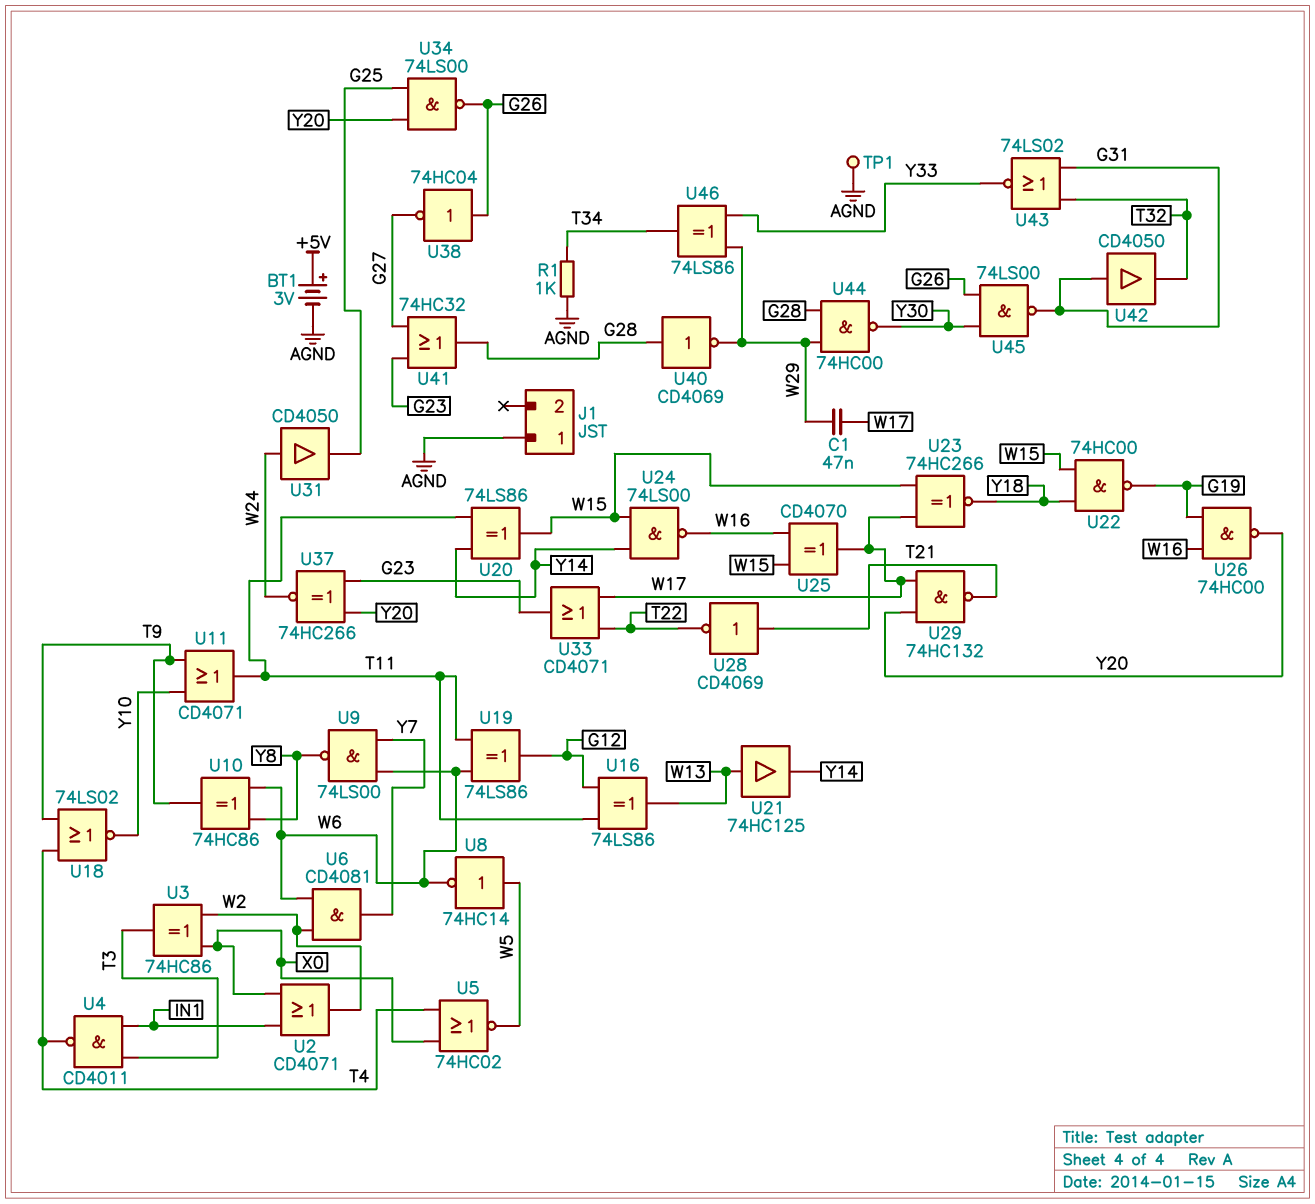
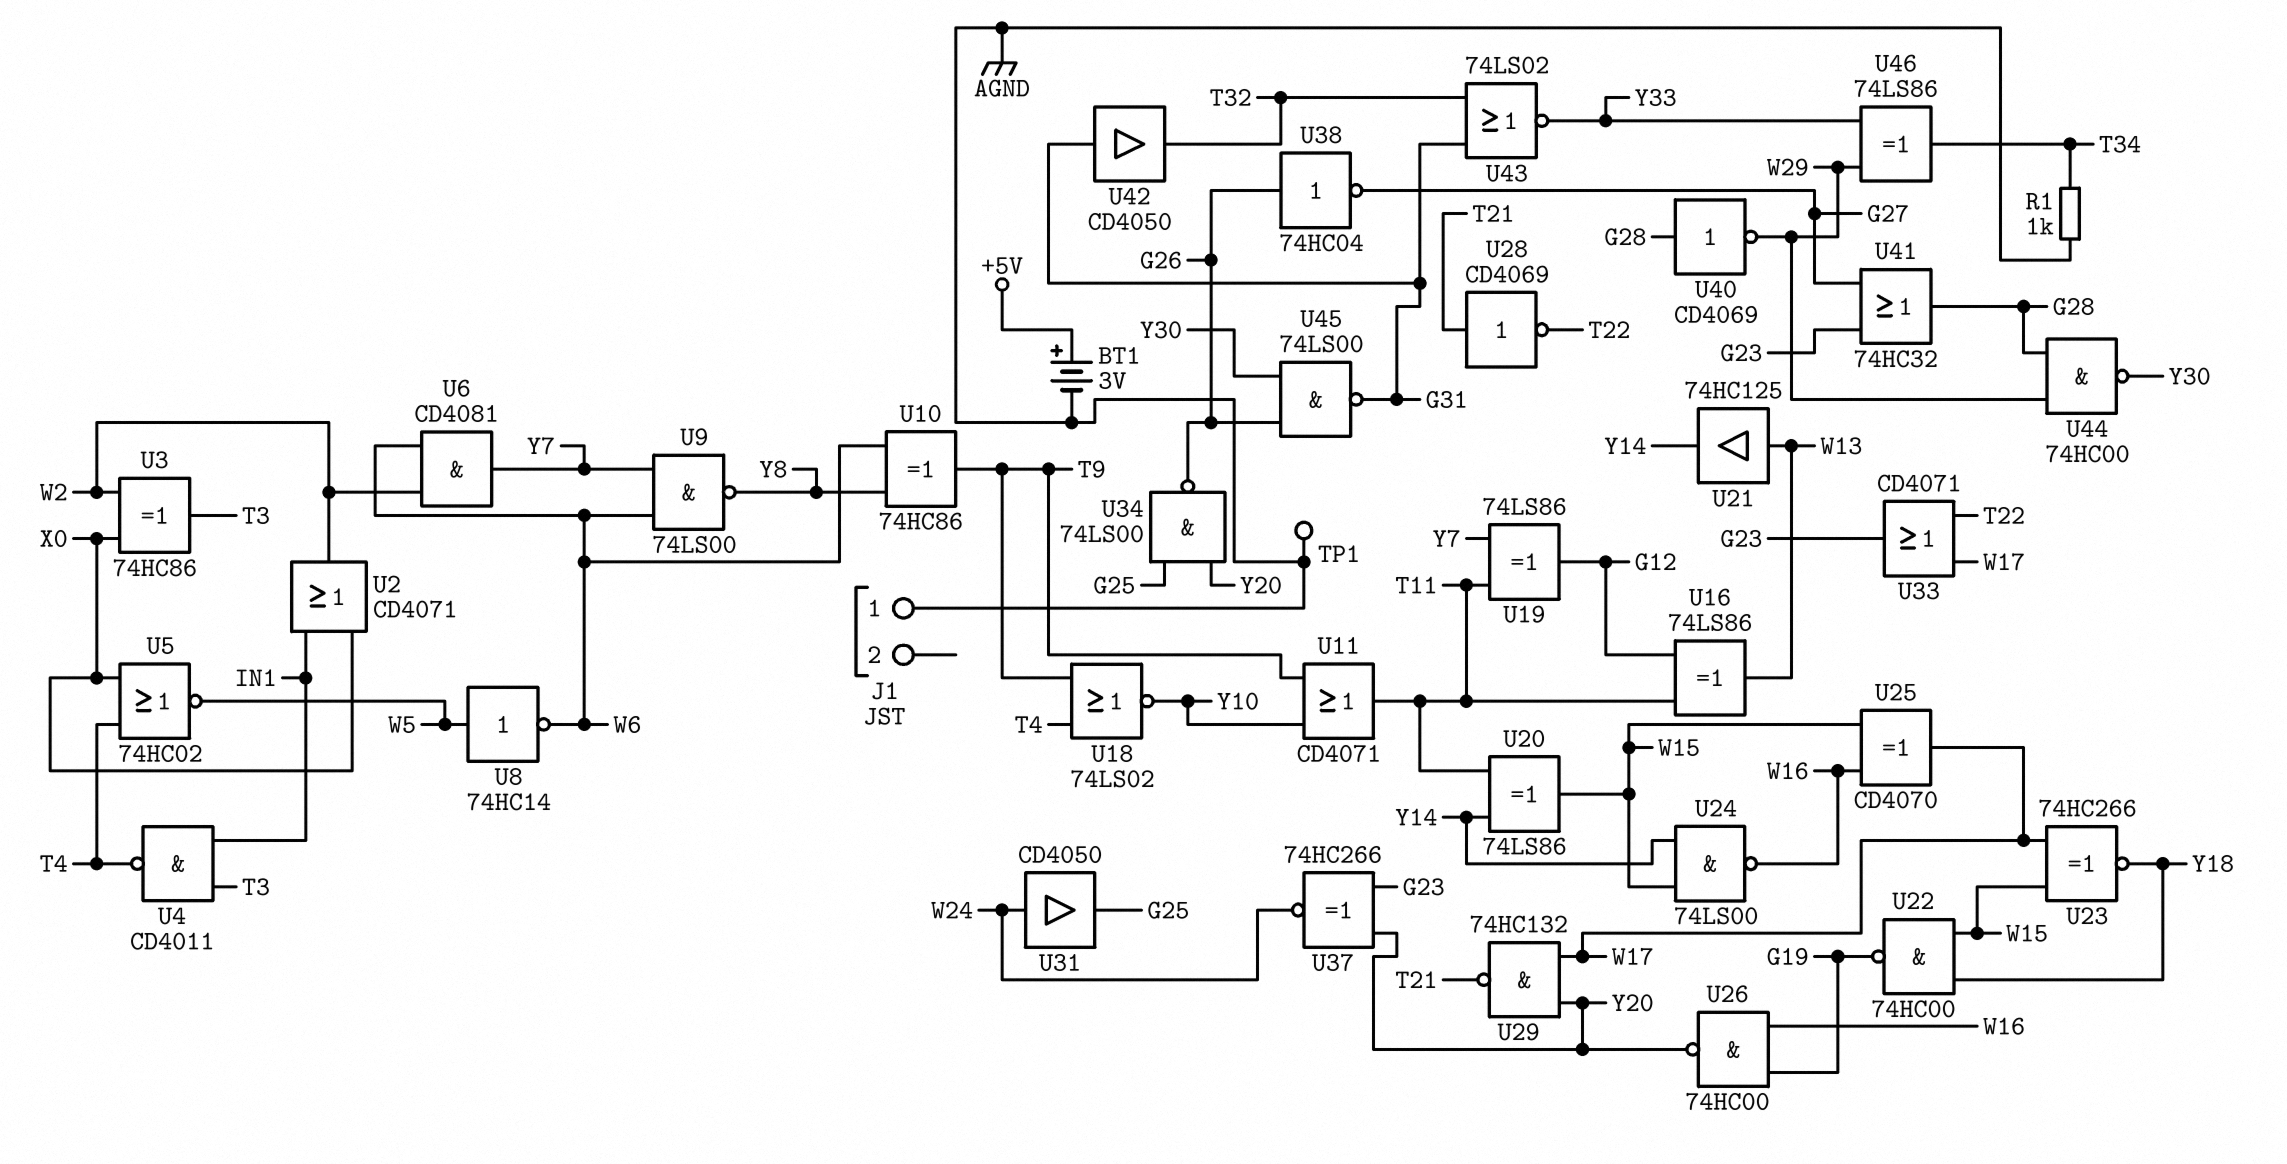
C1: 47nF (W17, W29) -> none
U19: XOR 74LS86 (in T11, in W6, out G12) -> XOR 74LS86 (in T11, in Y7, out G12)

